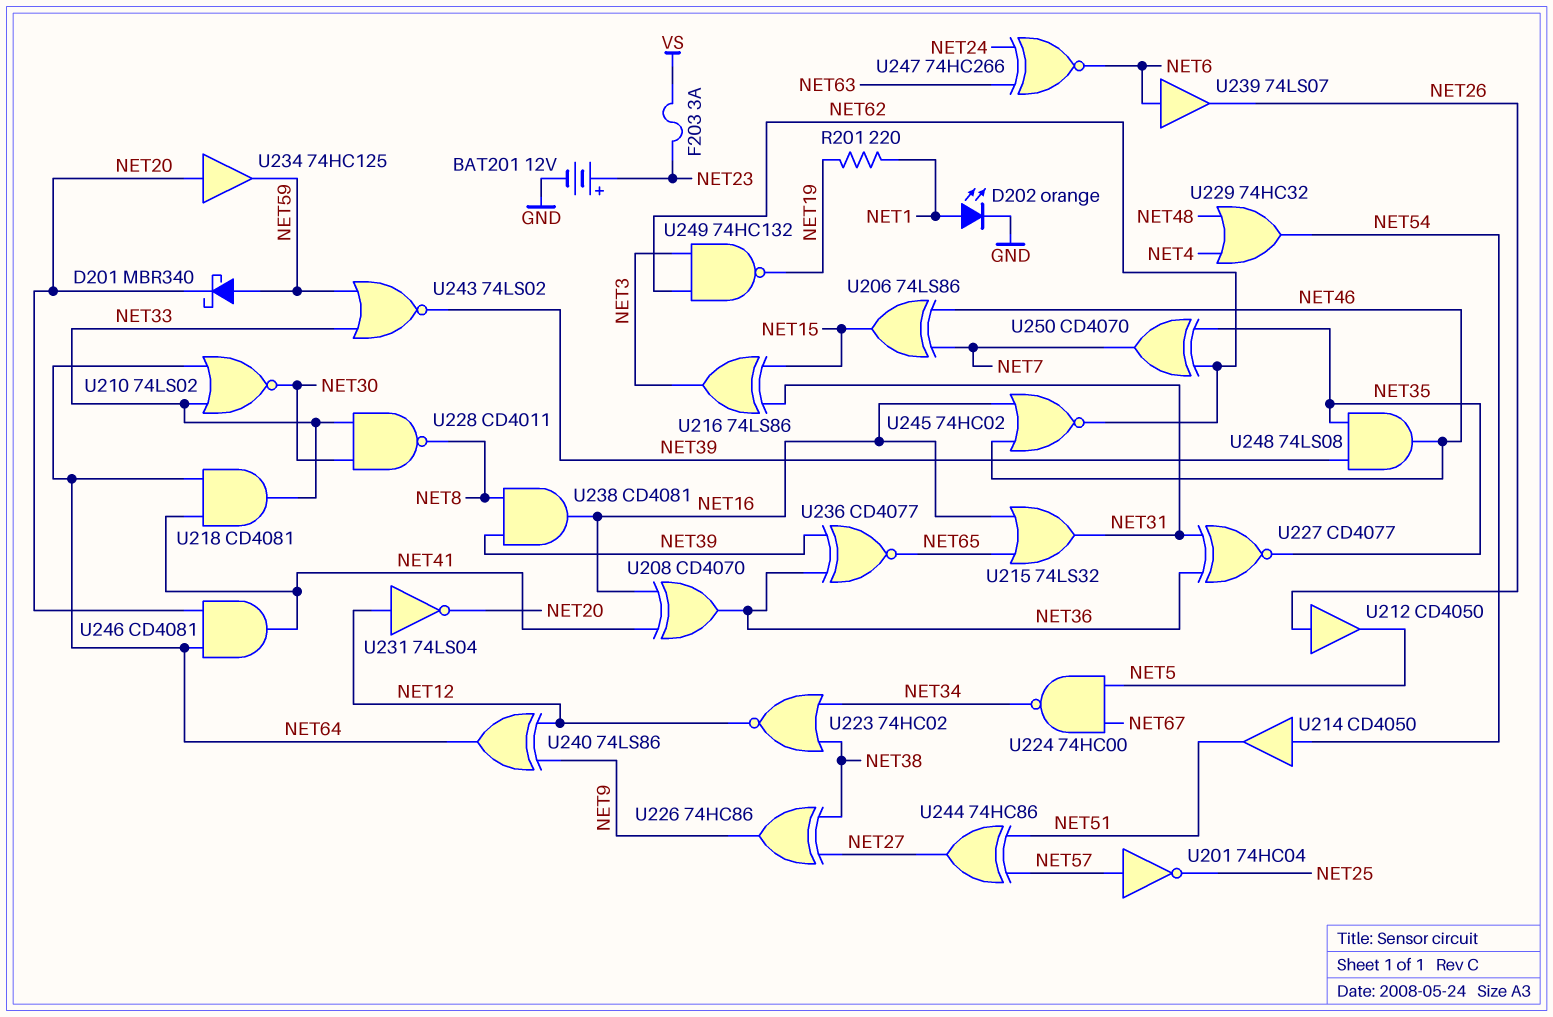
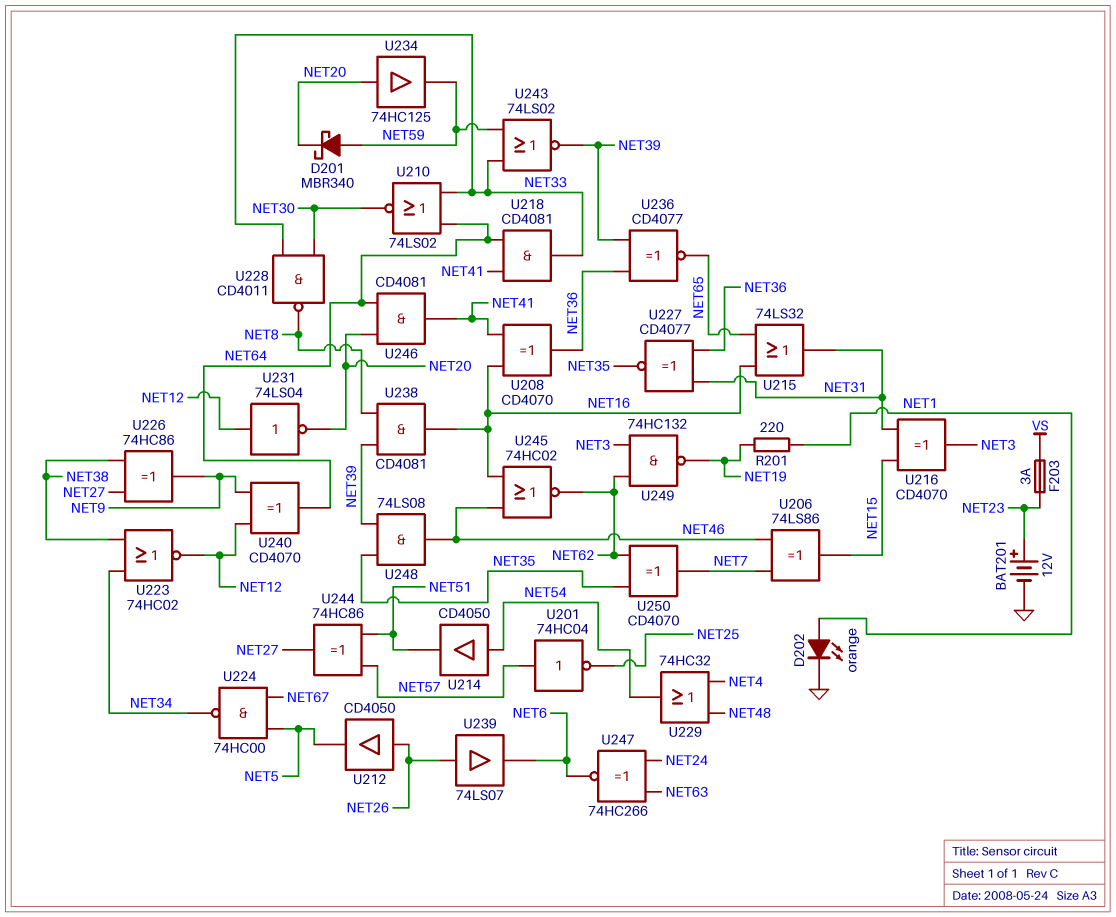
U216: XOR 74LS86 (in NET15, in NET31, out NET3) -> XOR CD4070 (in NET15, in NET31, out NET3)
U239: buffer 74LS07 (in NET6, out NET26) -> buffer 74LS07 (in NET26, out NET6)
U240: XOR 74LS86 (in NET9, in NET12, out NET64) -> XOR CD4070 (in NET9, in NET12, out NET64)

